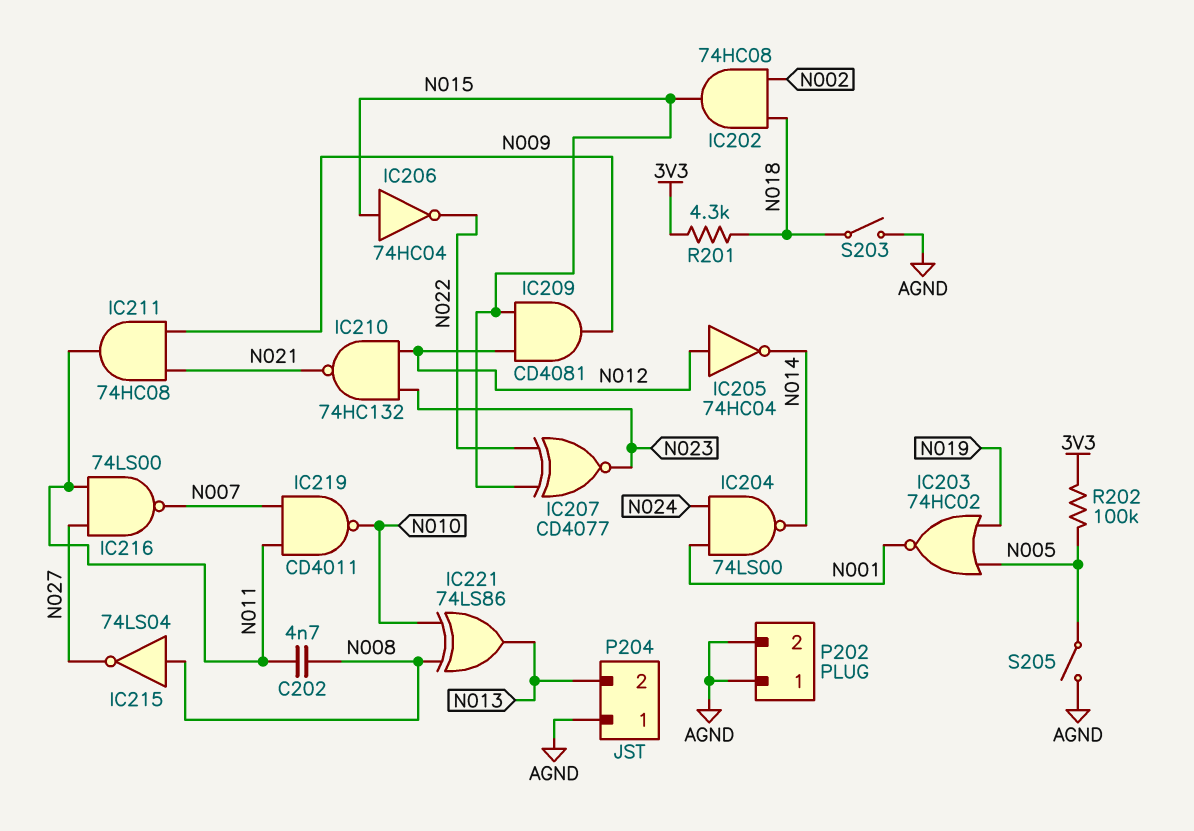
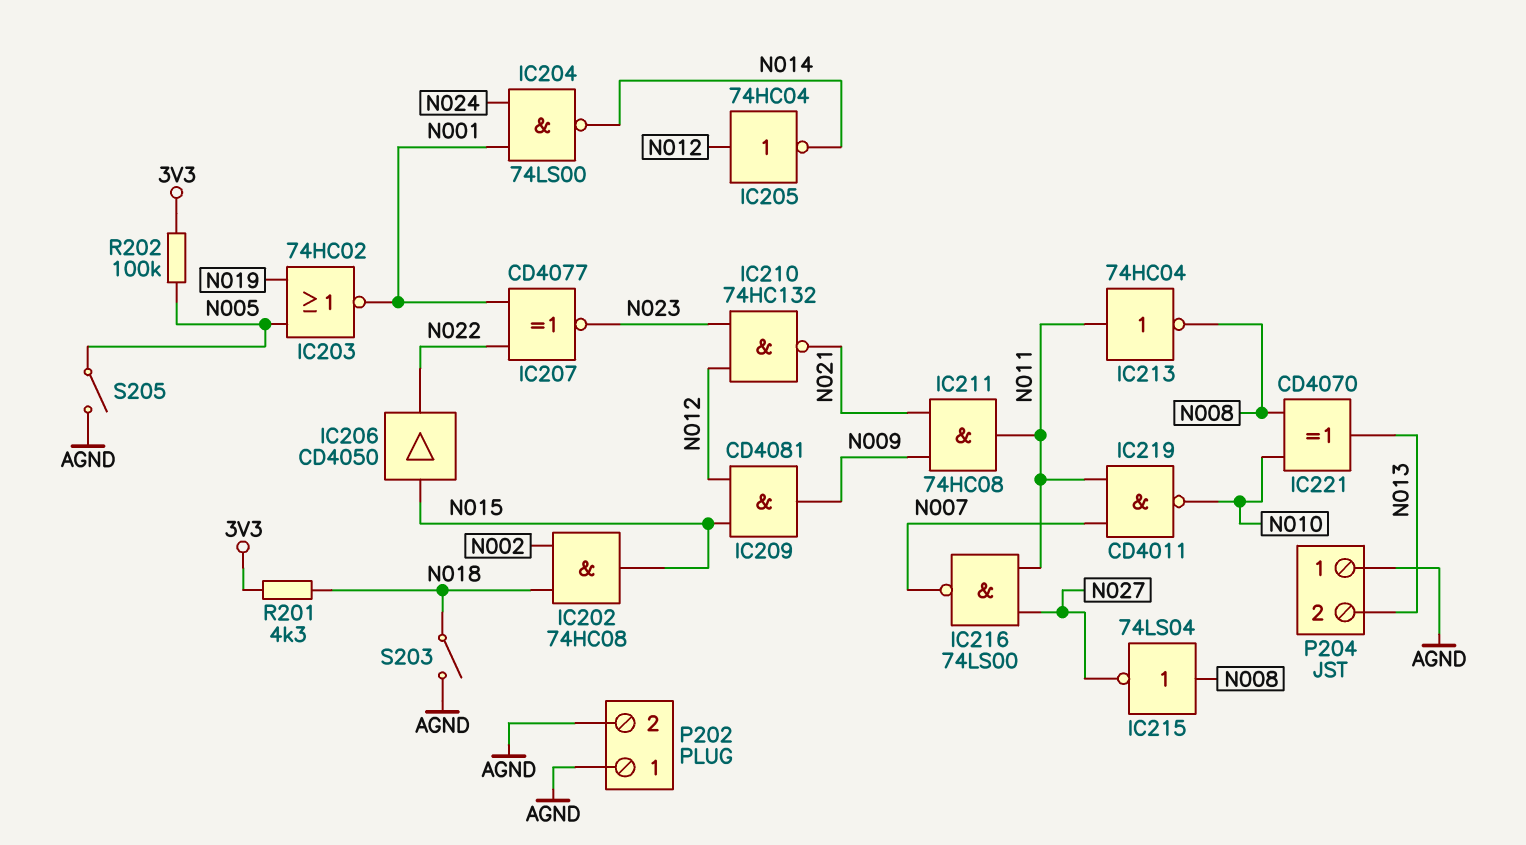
C202: 4.7nF (N008, N011) -> none
IC206: NOT 74HC04 (in N015, out N022) -> buffer CD4050 (in N015, out N022)
IC207: XNOR CD4077 (in N015, in N022, out N023) -> XNOR CD4077 (in N001, in N022, out N023)
IC213: none -> NOT 74HC04 (in N011, out N008)
IC221: XOR 74LS86 (in N008, in N010, out N013) -> XOR CD4070 (in N008, in N010, out N013)

